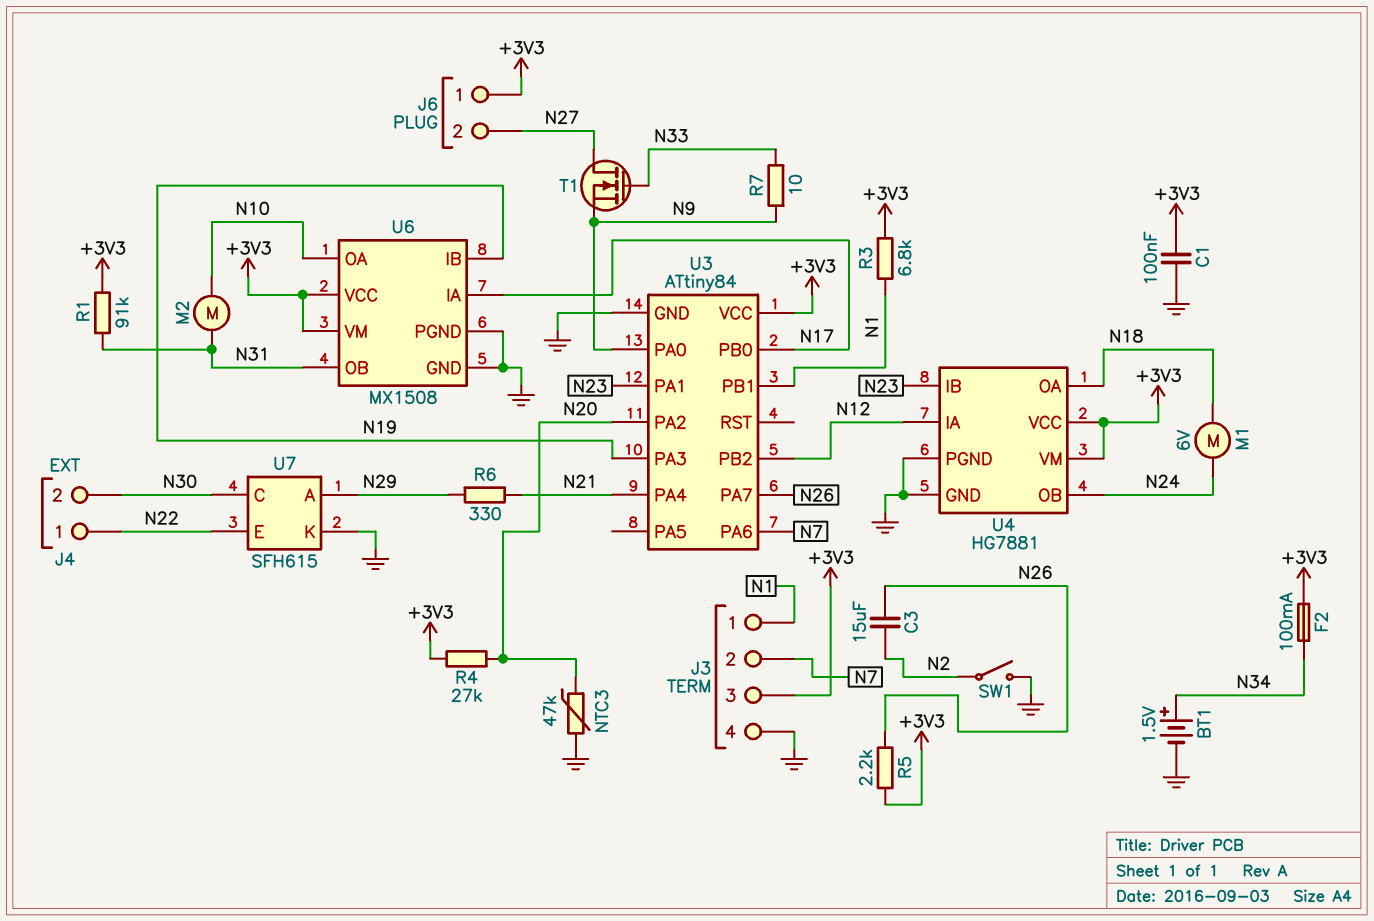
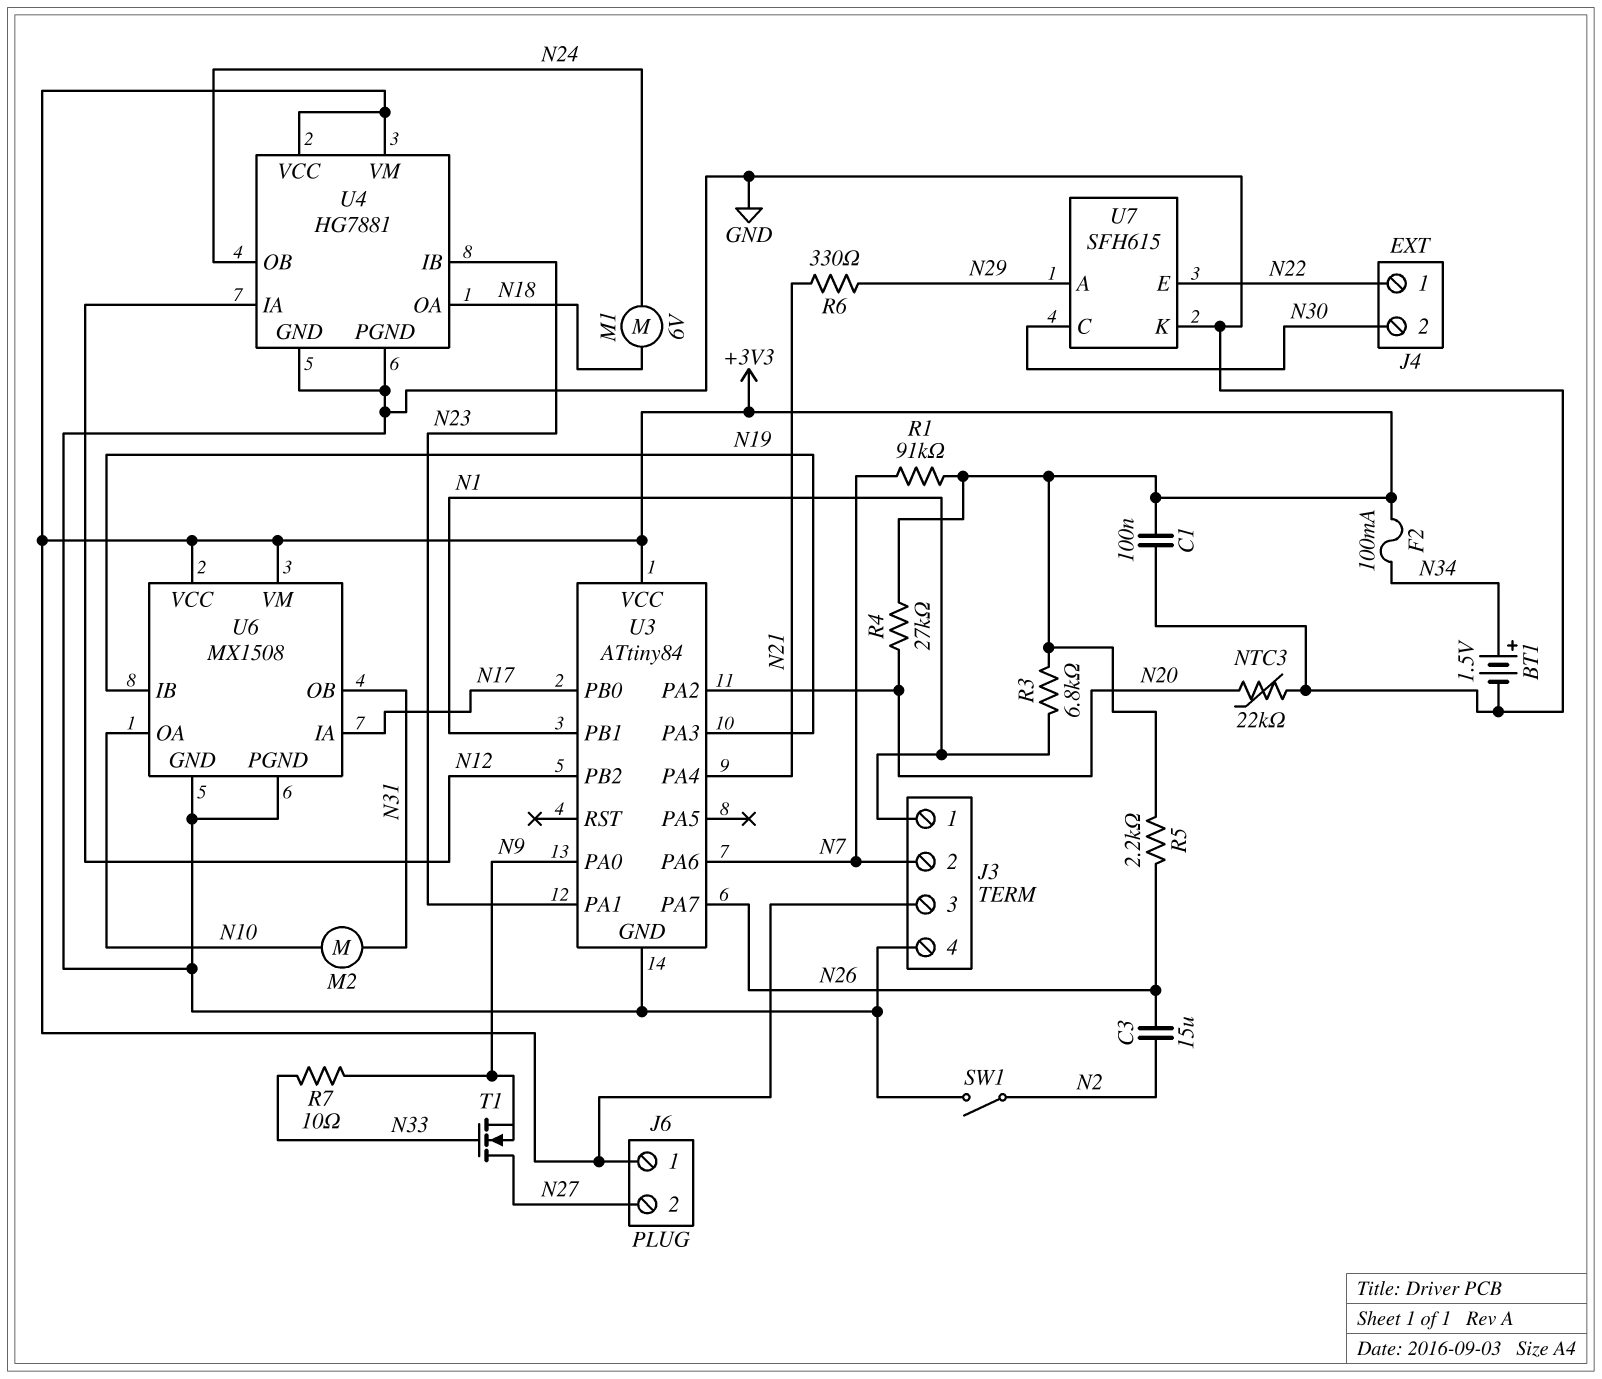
NTC3: 47k (GND, N20) -> 22k (GND, N20)
R1: 91k (+3V3, N31) -> 91k (+3V3, N7)

